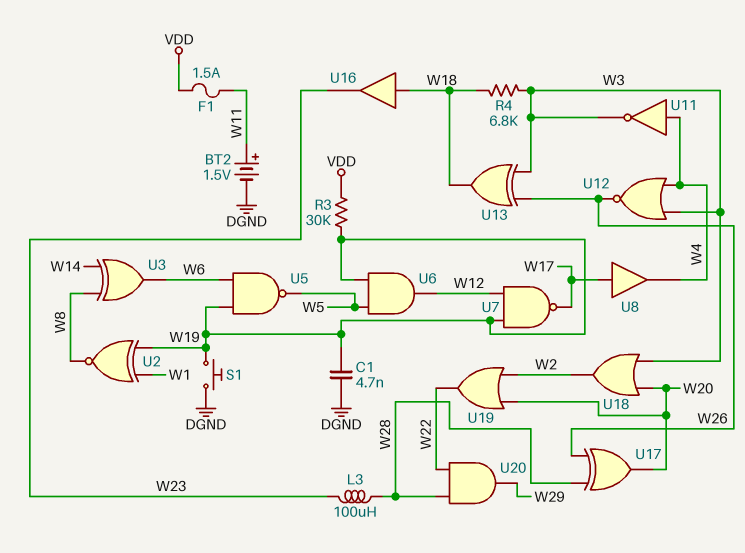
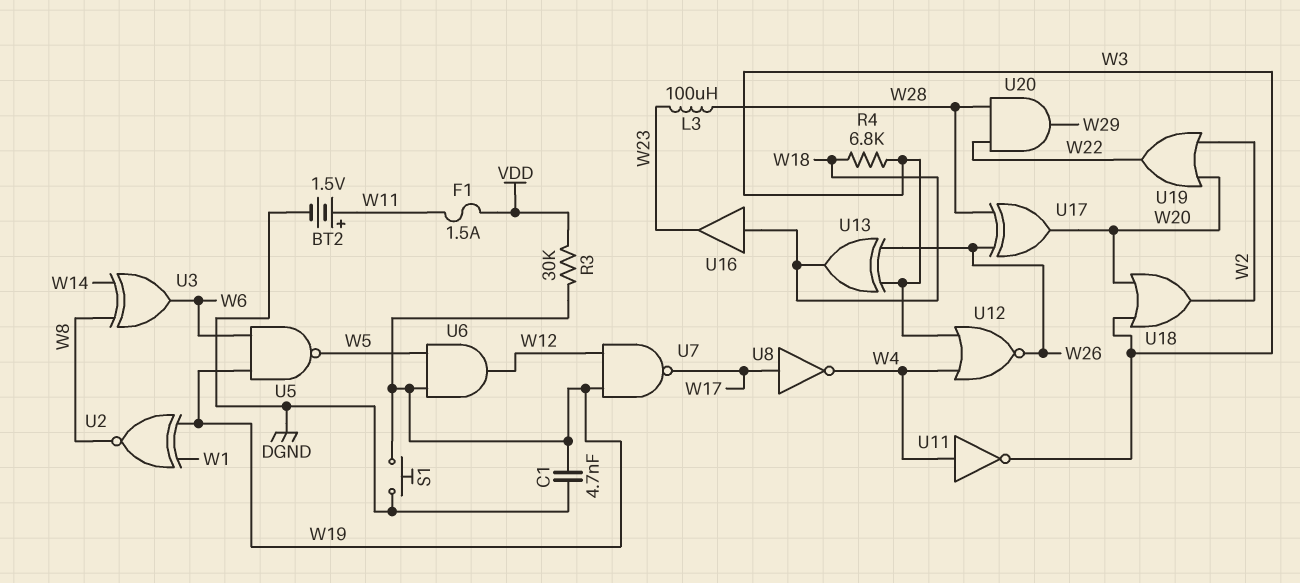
U8: buffer (in W17, out W4) -> NOT (in W17, out W4)

